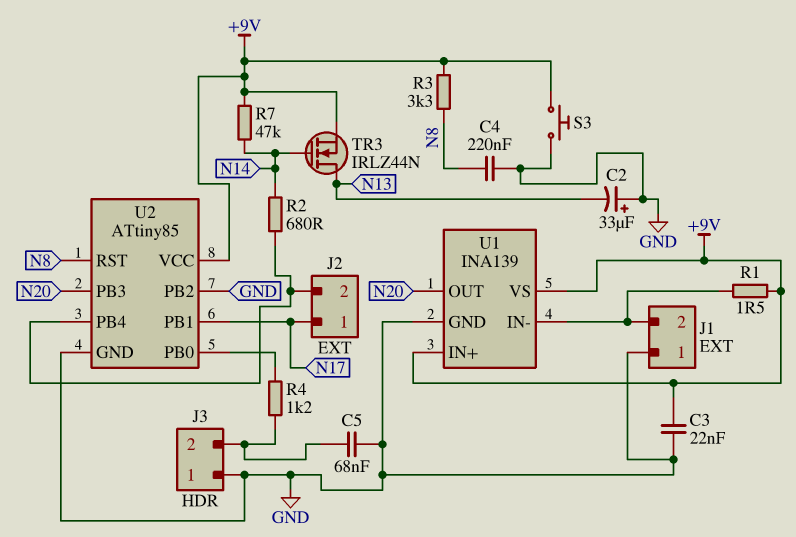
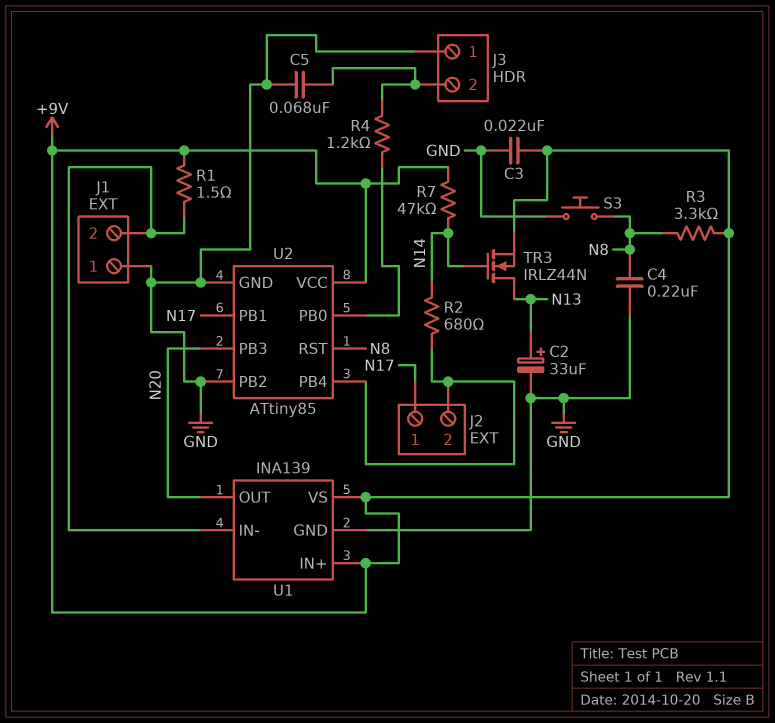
C2: 33uF (plus GND, minus N13) -> 33uF (plus N13, minus GND)
S3: button (+9V, GND) -> button (GND, N8)

